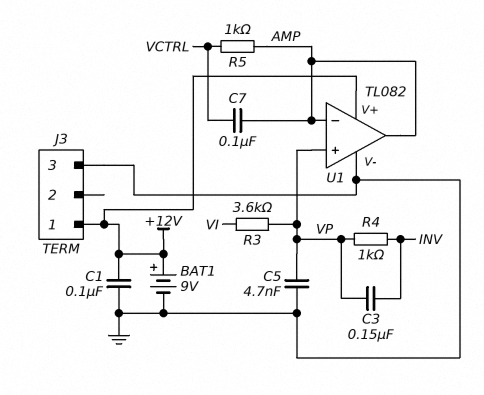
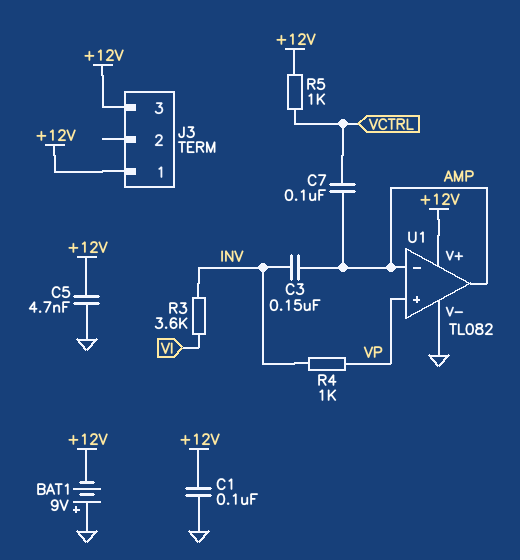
BAT1: 9V (plus +12V, minus GND) -> 9V (plus GND, minus +12V)
C3: 150nF (INV, VP) -> 150nF (AMP, INV)
C5: 4.7nF (GND, VP) -> 4.7nF (+12V, GND)
J3 pin 3: GND -> +12V
R3: 3.6k (VI, VP) -> 3.6k (INV, VI)
R5: 1k (AMP, VCTRL) -> 1k (+12V, VCTRL)

